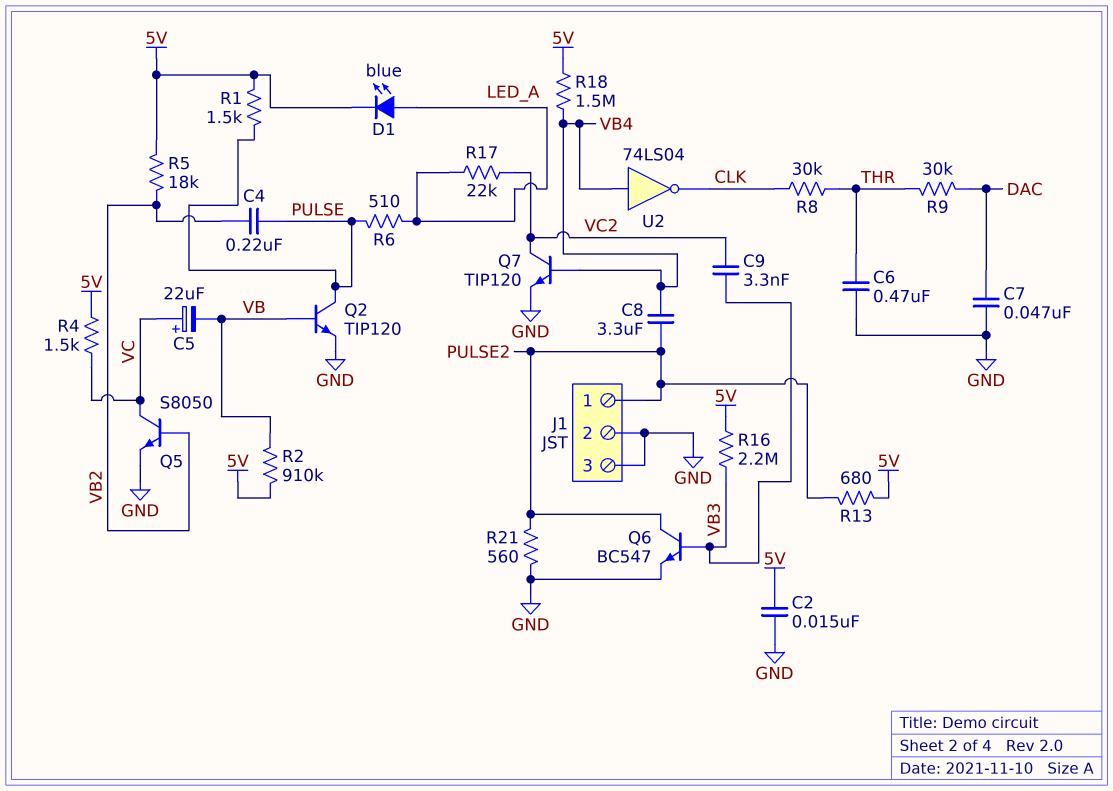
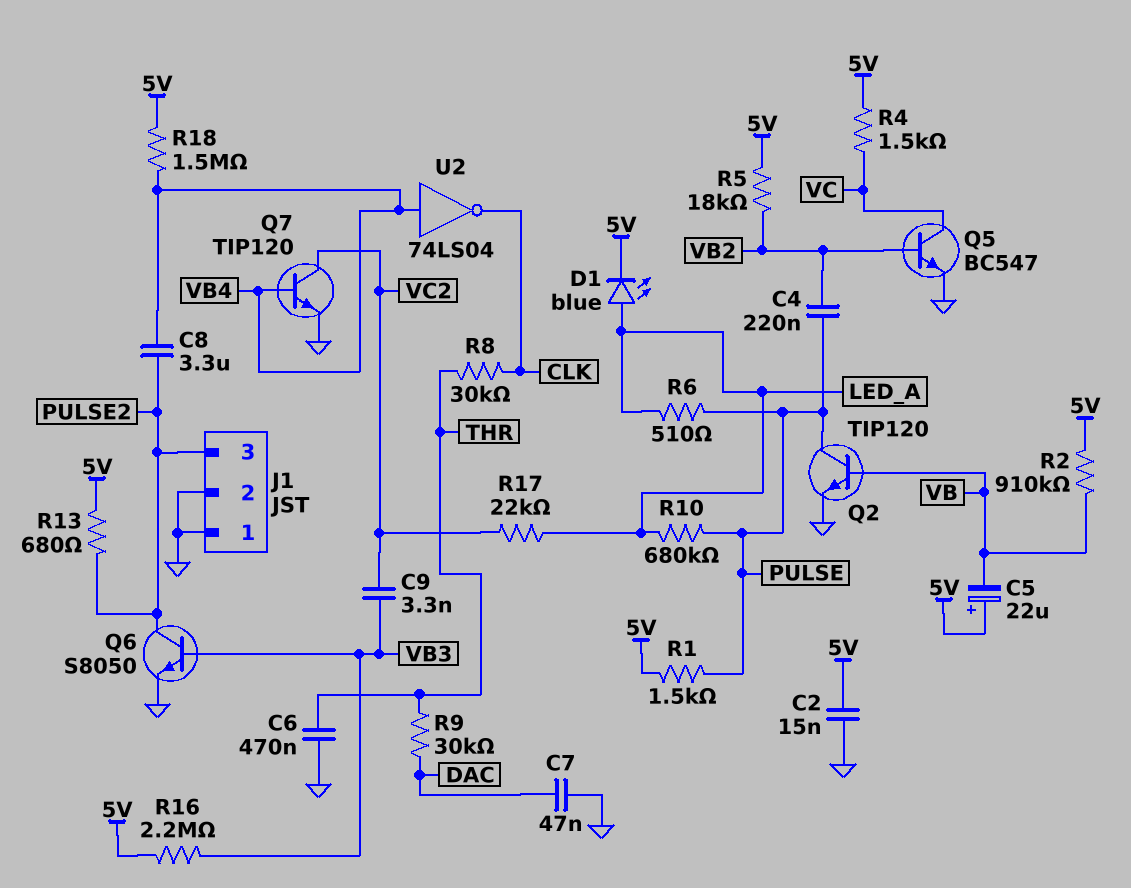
C5: 22uF (plus VC, minus VB) -> 22uF (plus 5V, minus VB)
J1 pin 1: PULSE2 -> GND
J1 pin 3: GND -> PULSE2
Q5: NPN S8050 (B VB2, C VC, E GND) -> NPN BC547 (B VB2, C VC, E GND)
Q6: NPN BC547 (B VB3, C PULSE2, E GND) -> NPN S8050 (B VB3, C PULSE2, E GND)
R10: none -> 680k (LED_A, PULSE)
R21: 560 (GND, PULSE2) -> none

